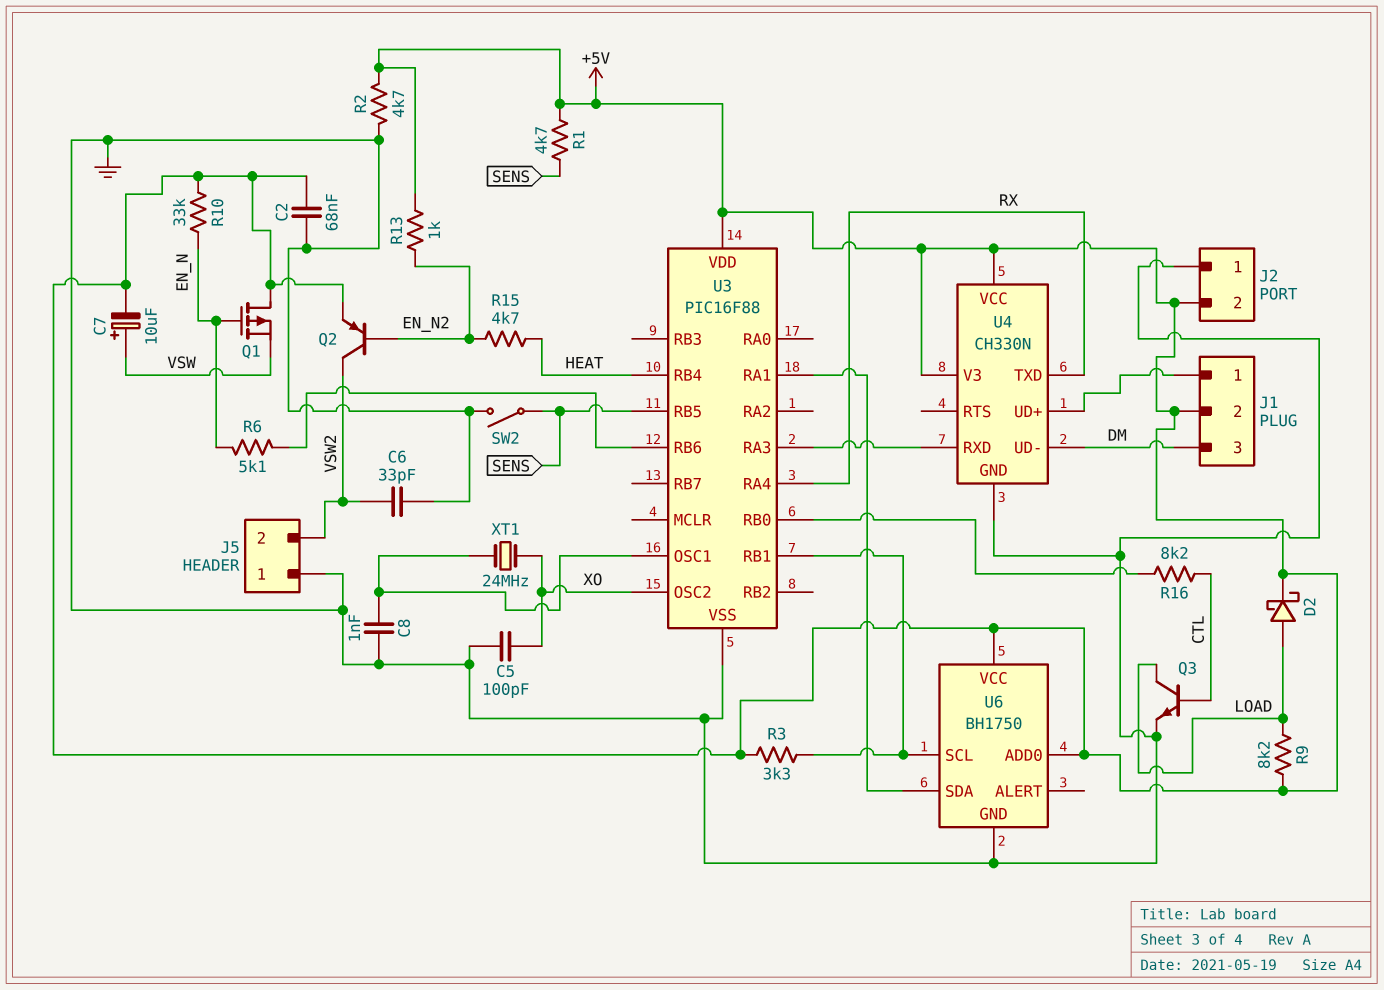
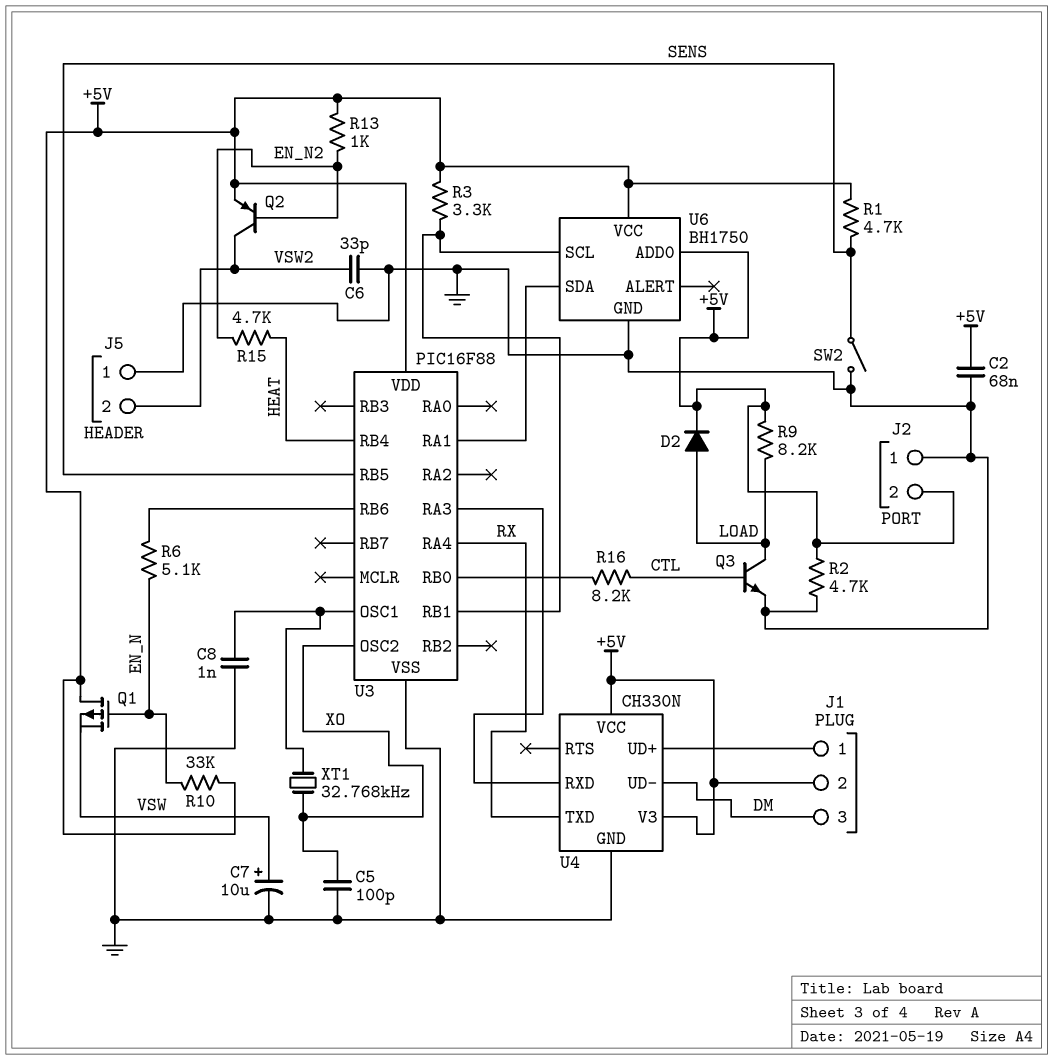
C7: 10uF (plus VSW, minus +5V) -> 10uF (plus VSW, minus GND)
D2: schottky (A LOAD, K +5V) -> diode (A LOAD, K +5V)
XT1: 24MHz (U3/OSC1, XO) -> 32.768kHz (U3/OSC1, XO)

